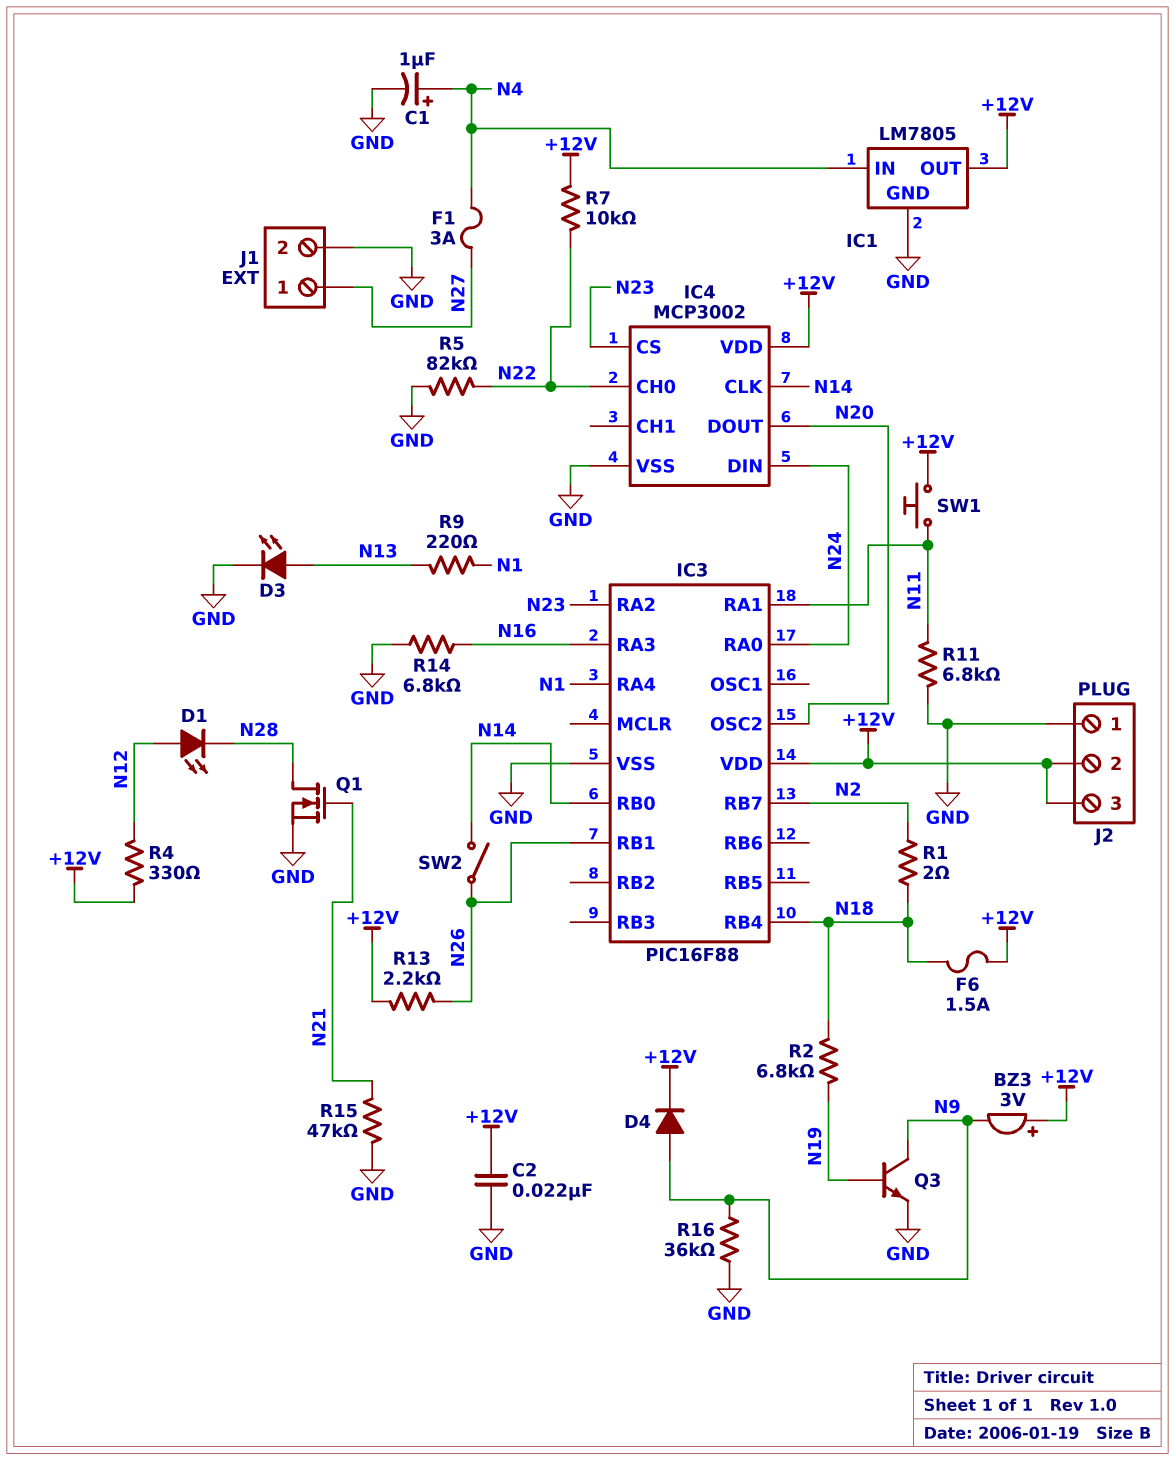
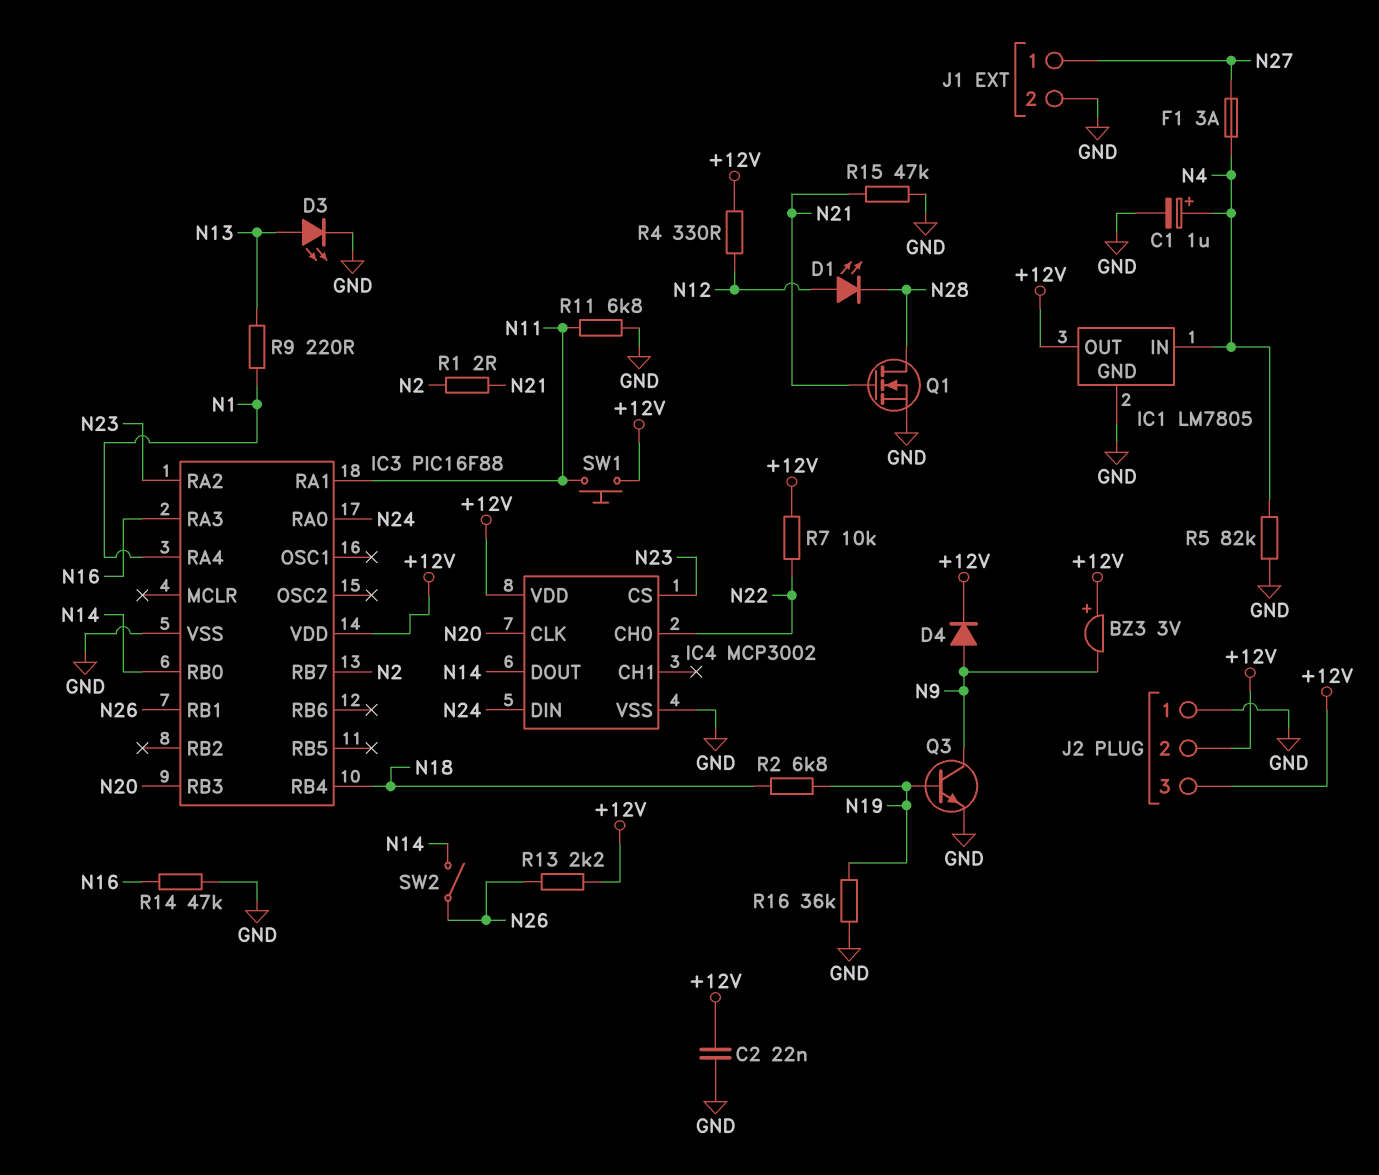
F6: 1.5A (+12V, N18) -> none
IC3 pin OSC2: N20 -> none
IC3 pin RB3: none -> N20
IC4 pin CLK: N14 -> N20
IC4 pin DOUT: N20 -> N14
R1: 2 (N2, N18) -> 2 (N2, N21)
R5: 82k (GND, N22) -> 82k (GND, N4)
R14: 6.8k (GND, N16) -> 47k (GND, N16)
R16: 36k (GND, N9) -> 36k (GND, N19)

